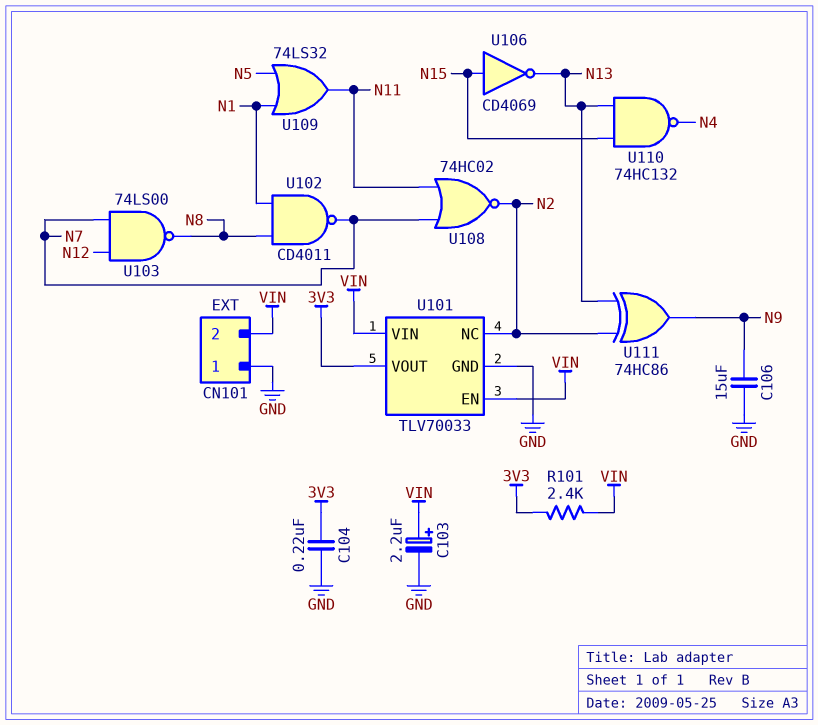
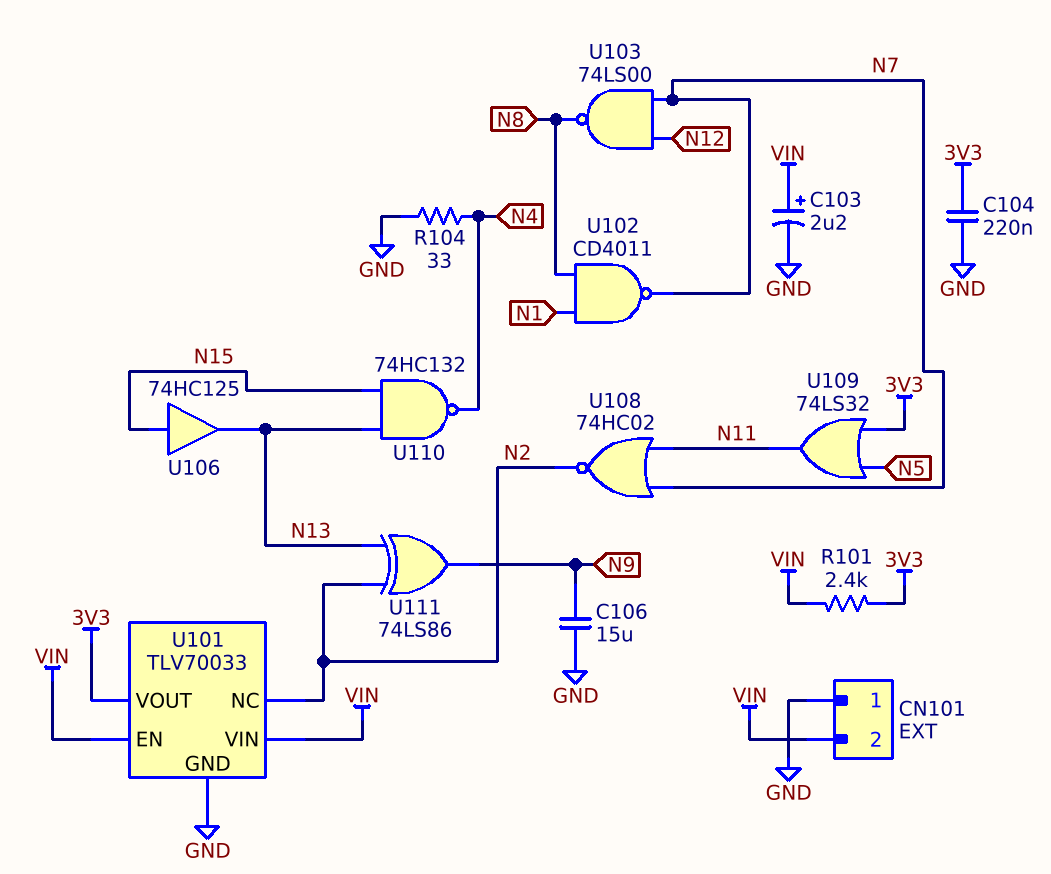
R104: none -> 33 (GND, N4)
U106: NOT CD4069 (in N15, out N13) -> buffer 74HC125 (in N15, out N13)
U109: OR 74LS32 (in N1, in N5, out N11) -> OR 74LS32 (in 3V3, in N5, out N11)
U111: XOR 74HC86 (in N2, in N13, out N9) -> XOR 74LS86 (in N2, in N13, out N9)

